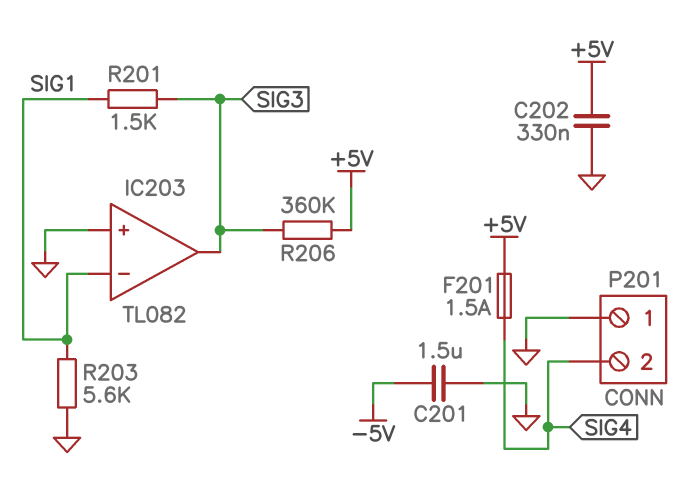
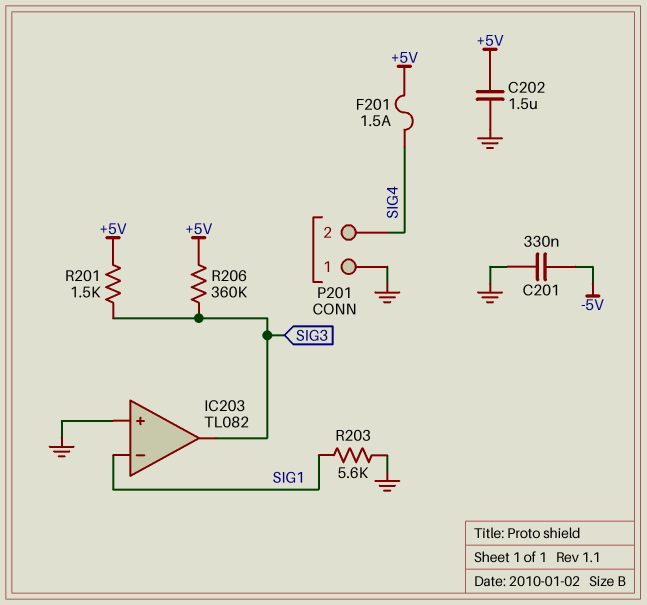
C201: 1.5uF (-5V, GND) -> 330nF (-5V, GND)
C202: 330nF (+5V, GND) -> 1.5uF (+5V, GND)
R201: 1.5k (SIG1, SIG3) -> 1.5k (+5V, SIG3)

